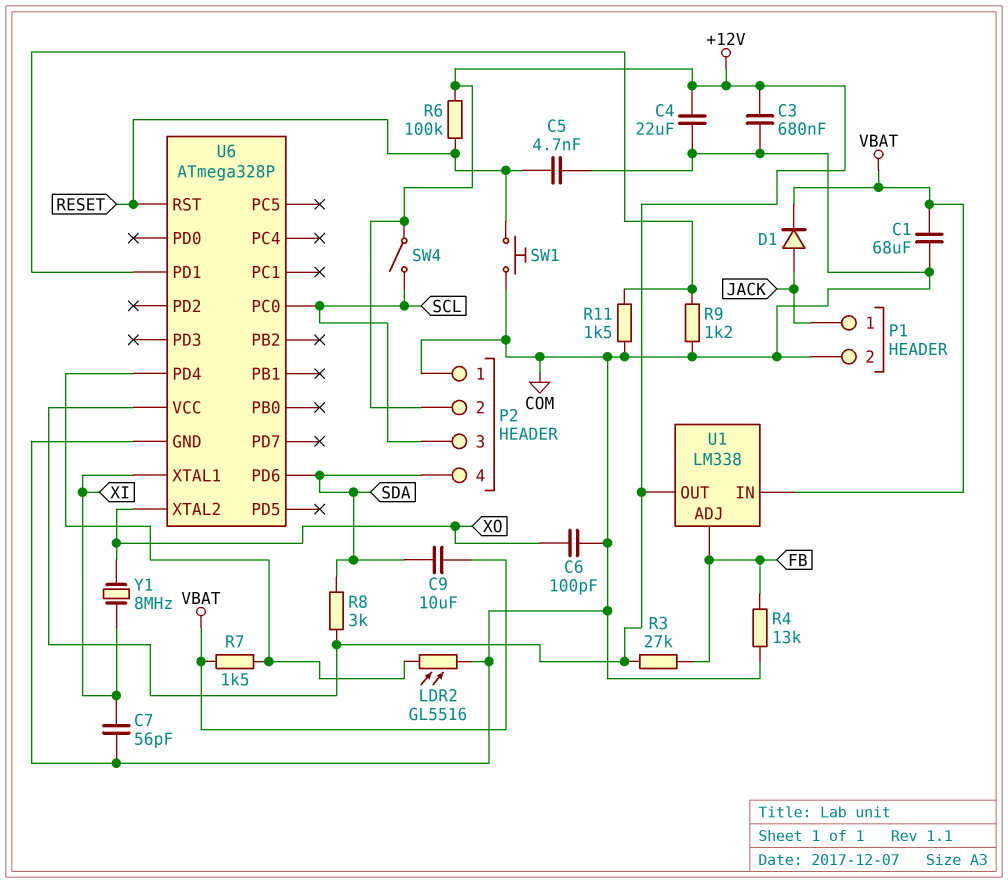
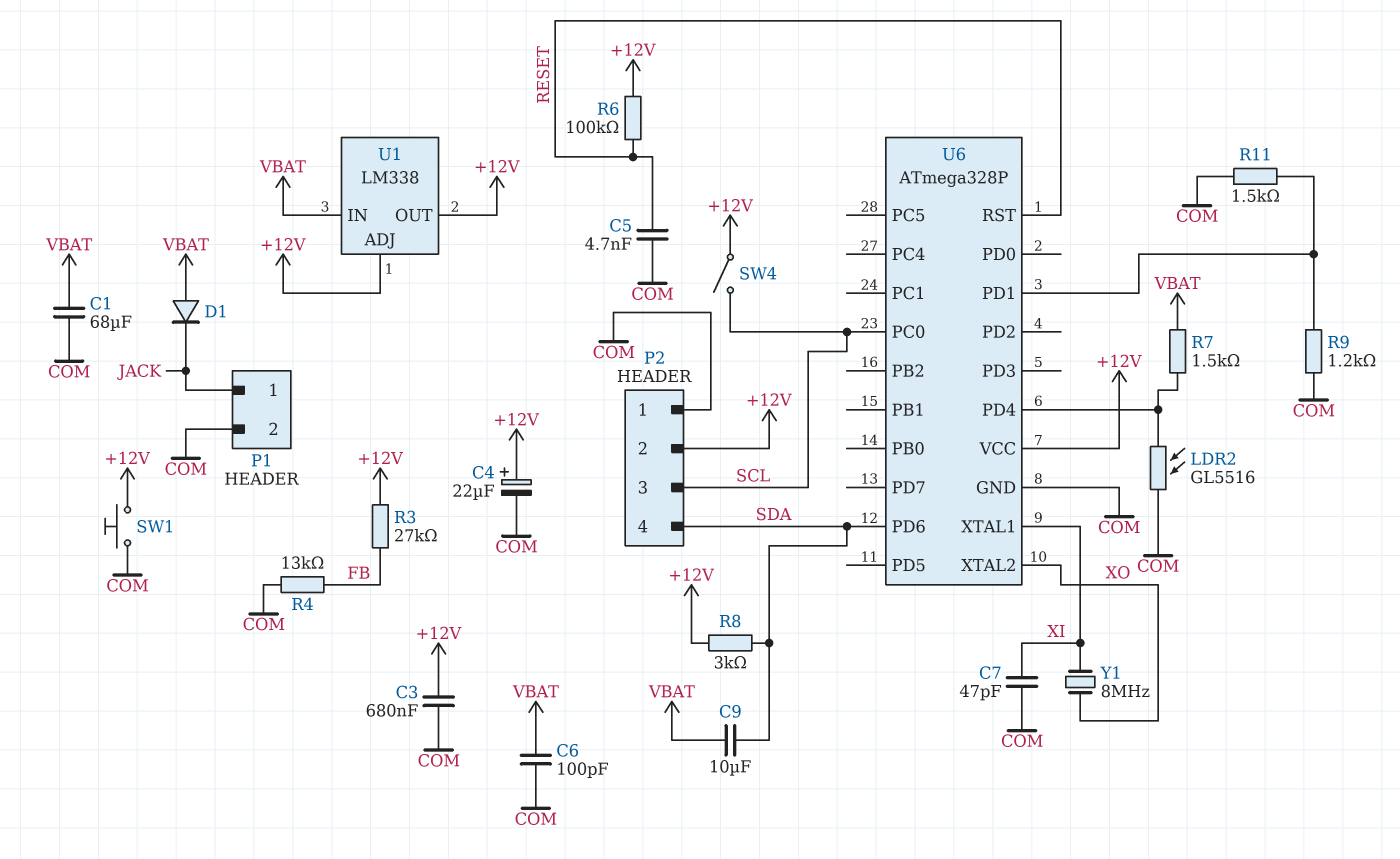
C4: 22uF (+12V, COM) -> 22uF (plus +12V, minus COM)
C6: 100pF (COM, XO) -> 100pF (COM, VBAT)
C7: 56pF (COM, XI) -> 47pF (COM, XI)
D1: diode (A JACK, K VBAT) -> diode (A VBAT, K JACK)
SW1: button (COM, RESET) -> button (+12V, COM)
U1 pin ADJ: FB -> +12V

